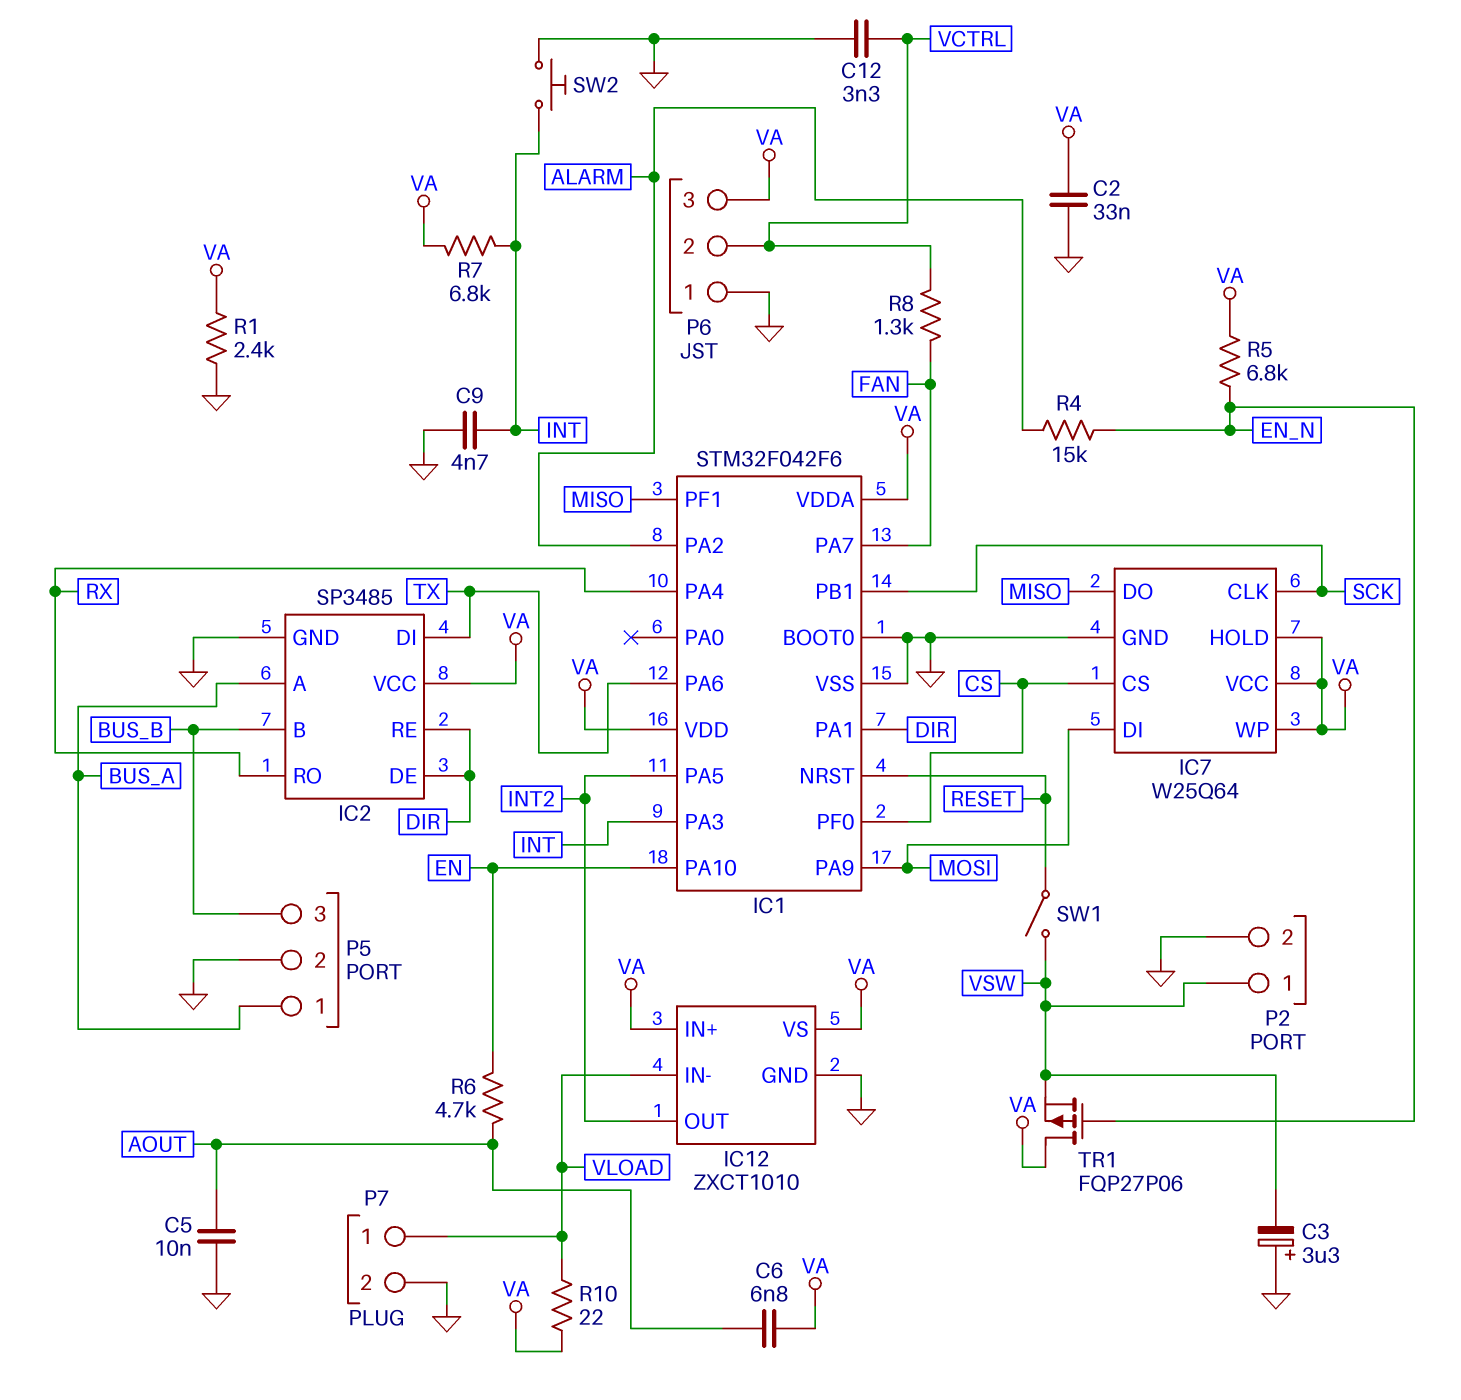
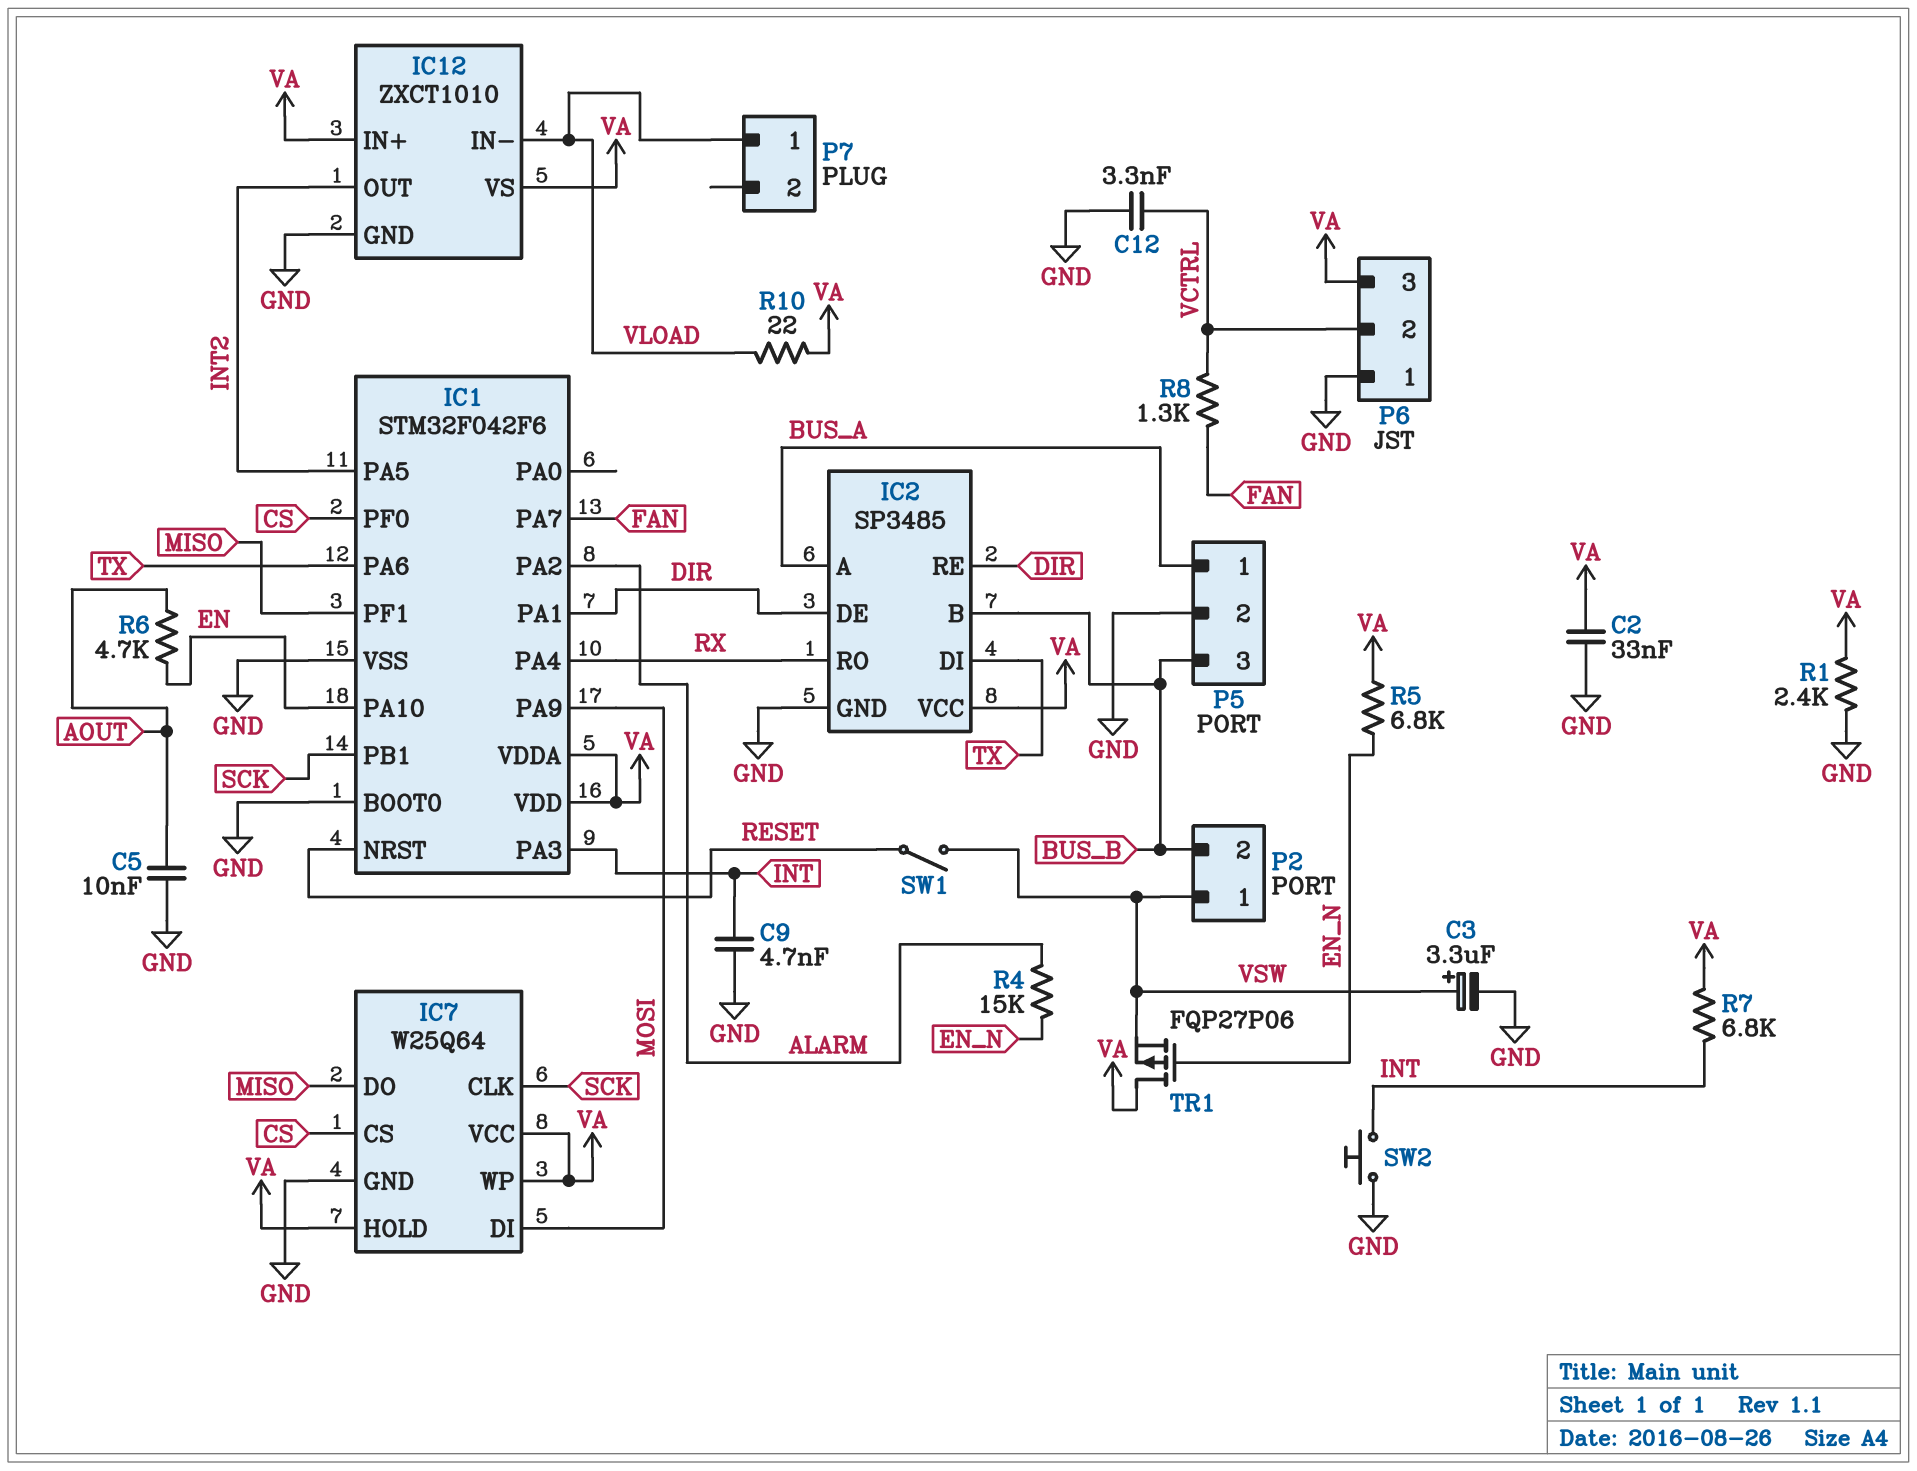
C3: 3.3uF (plus GND, minus VSW) -> 3.3uF (plus VSW, minus GND)
C6: 6.8nF (AOUT, VA) -> none
P2 pin 2: GND -> BUS_B
P7 pin 2: GND -> none

